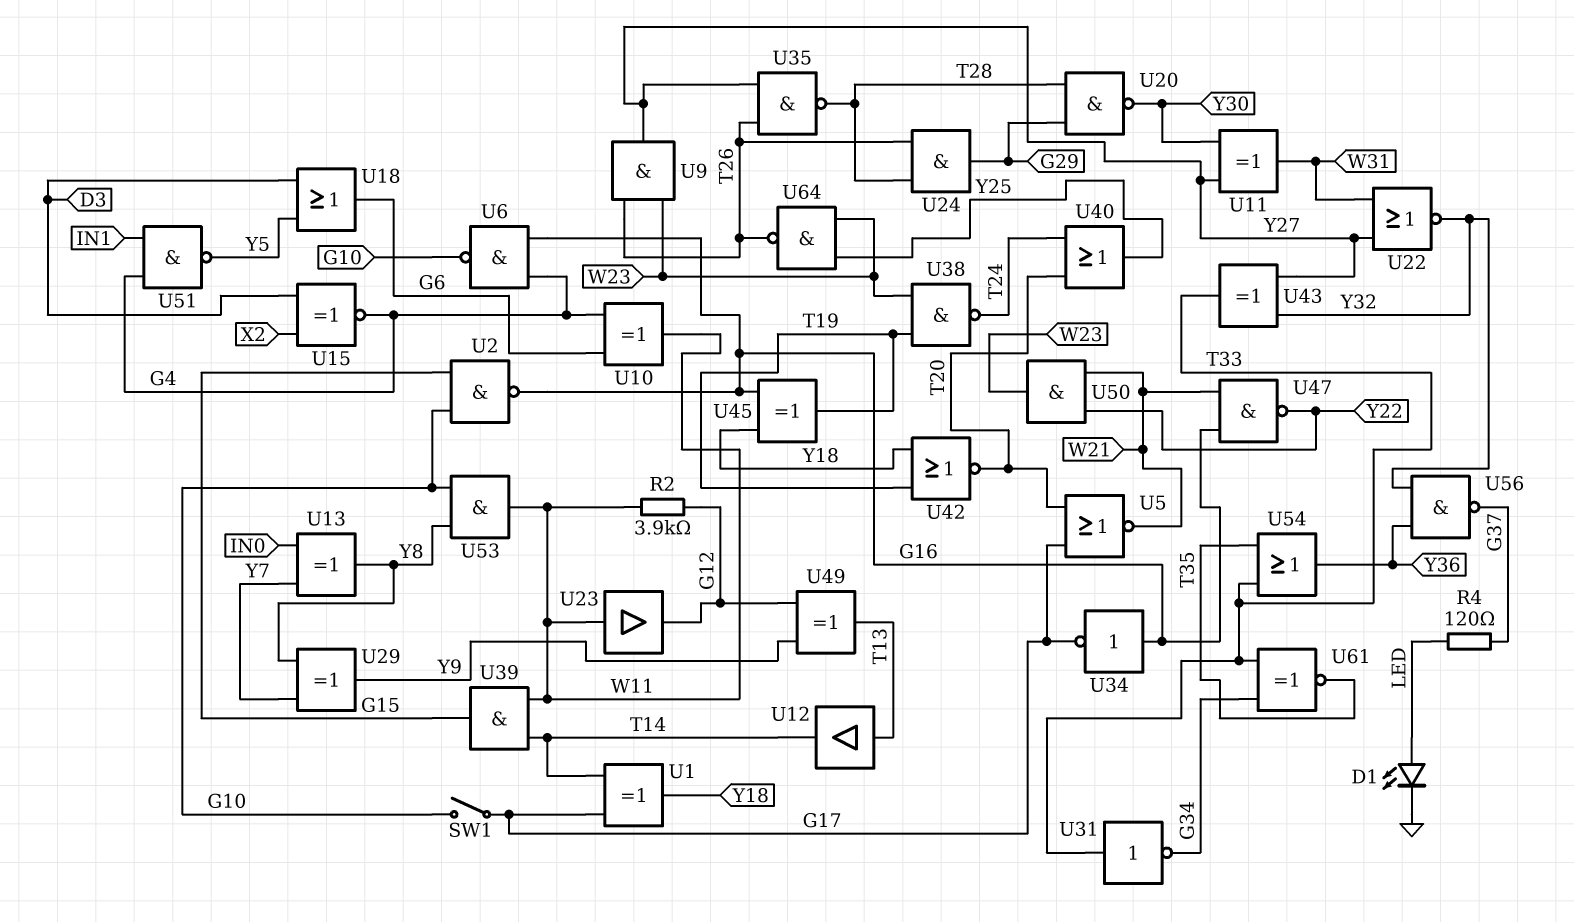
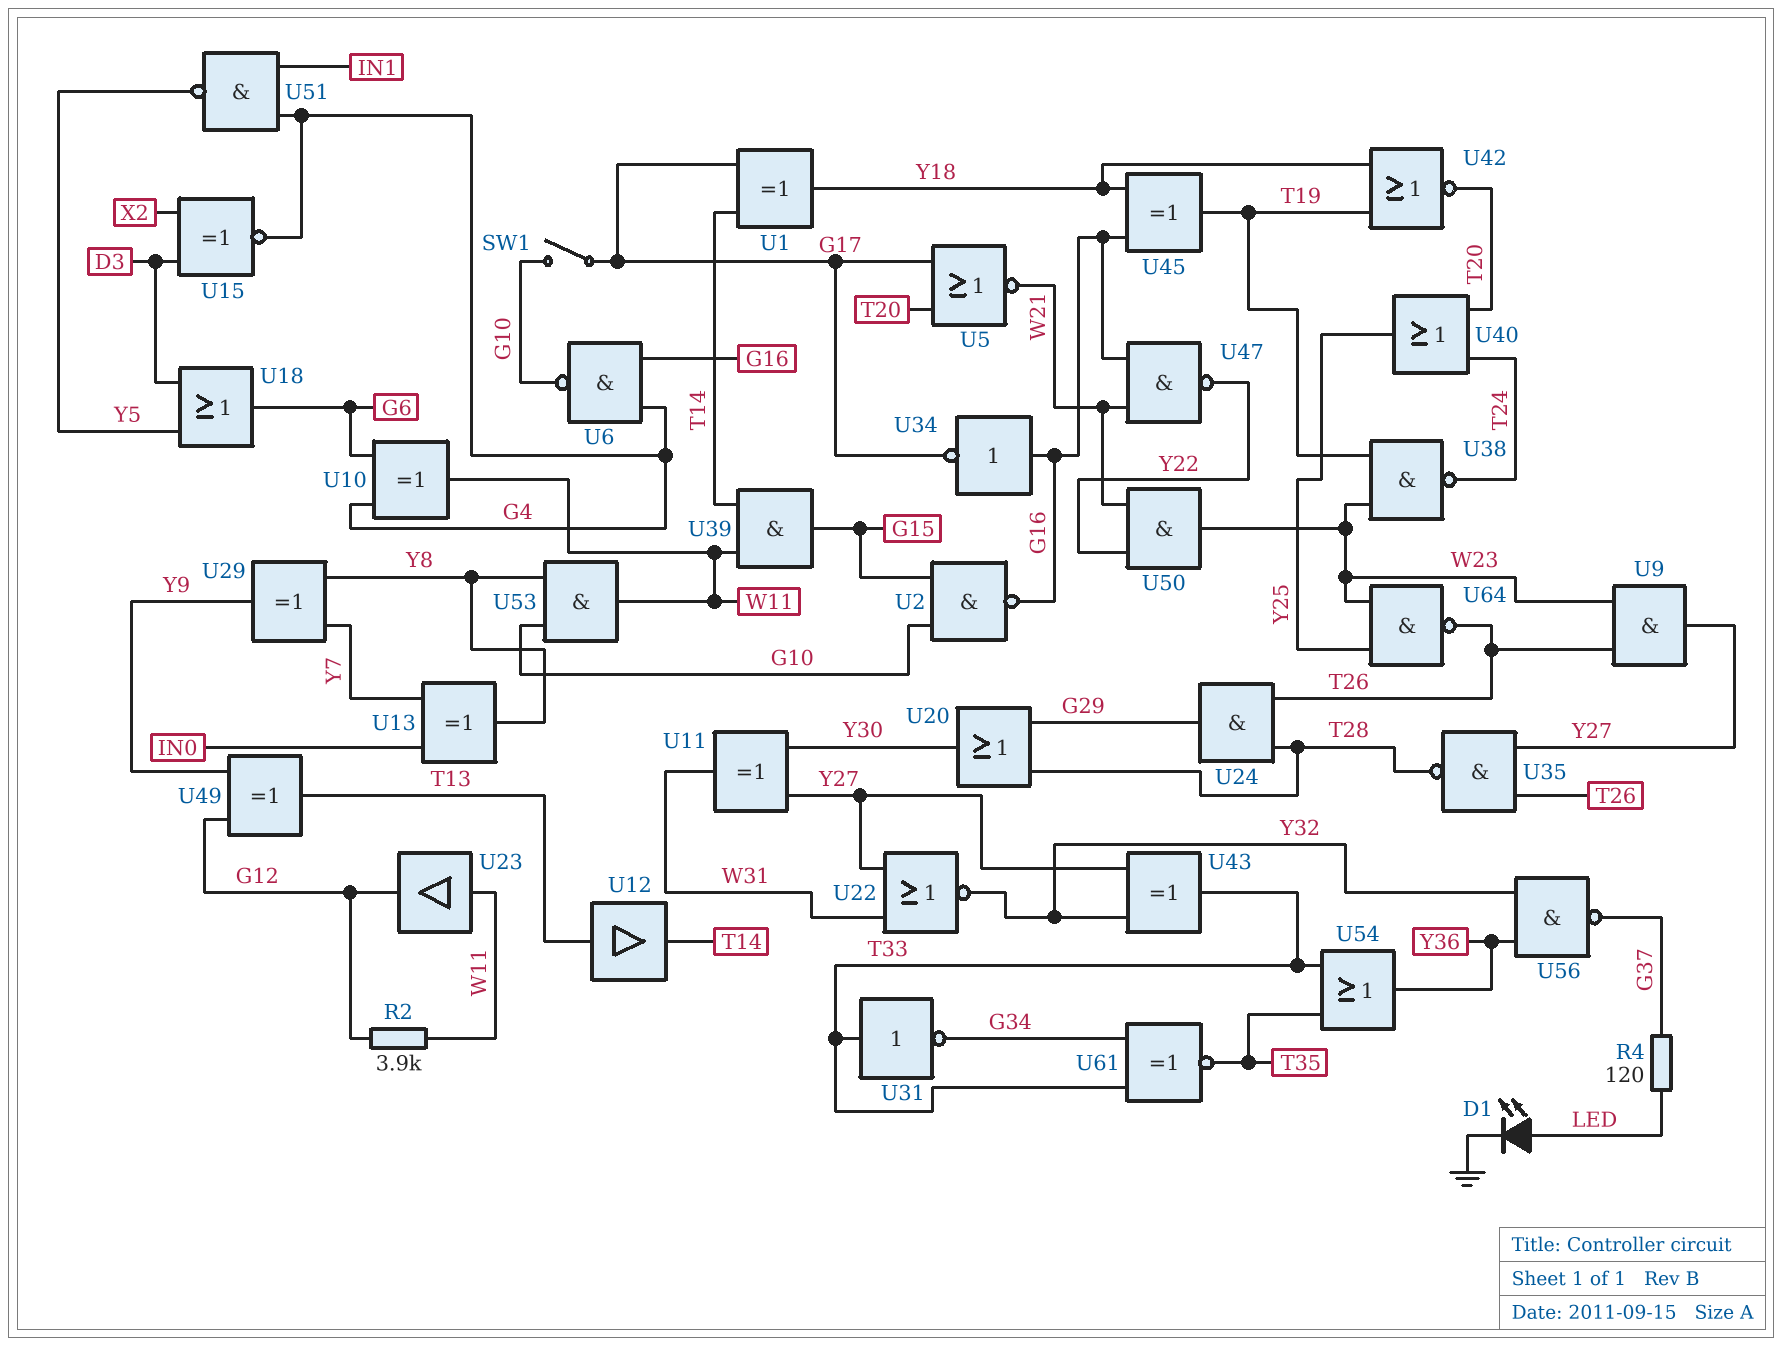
U20: NAND (in G29, in T28, out Y30) -> OR (in G29, in T28, out Y30)

